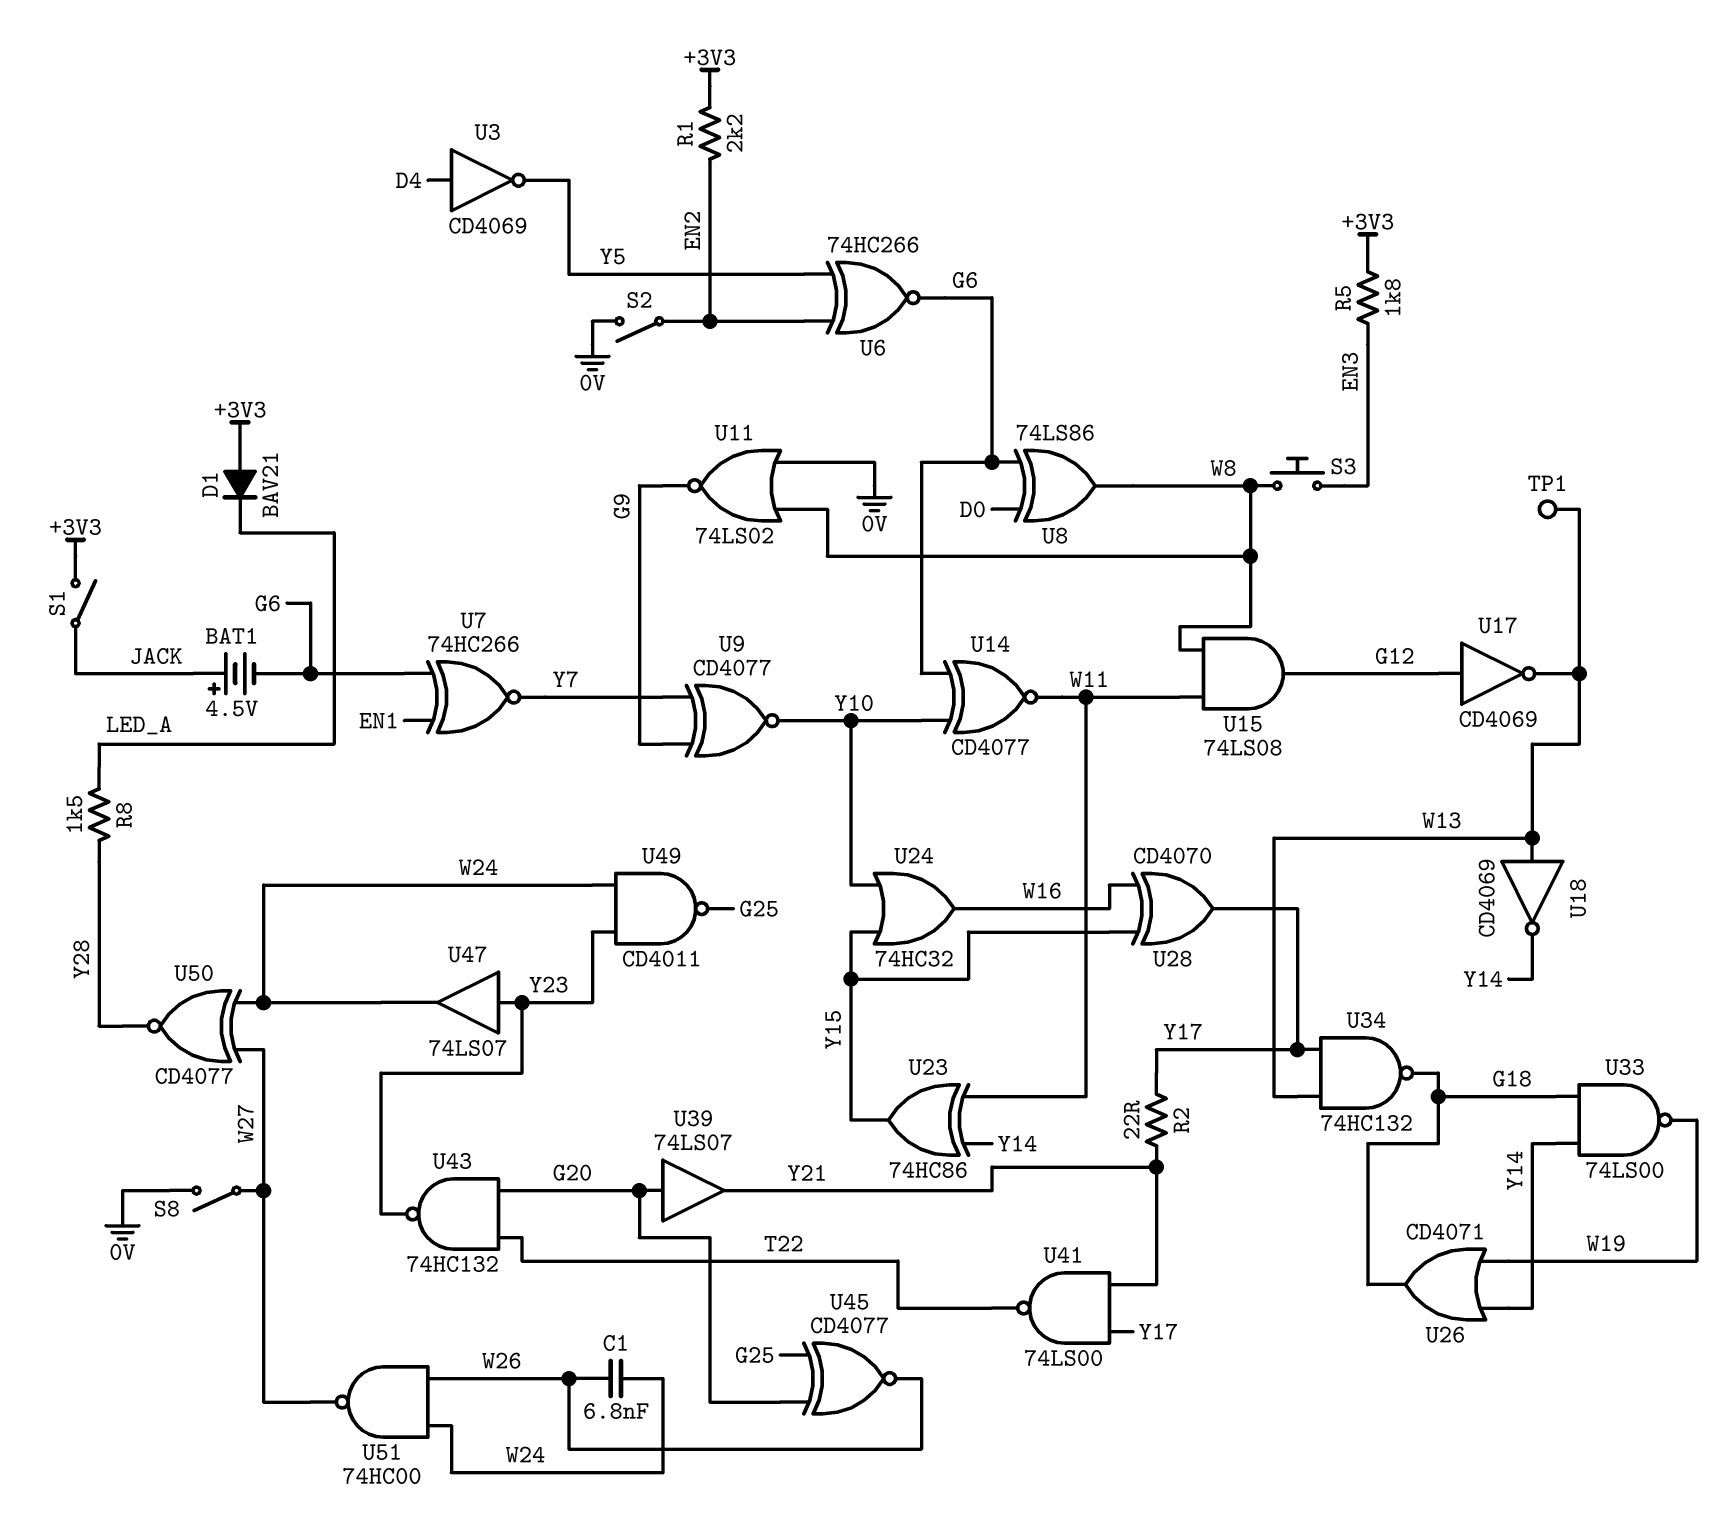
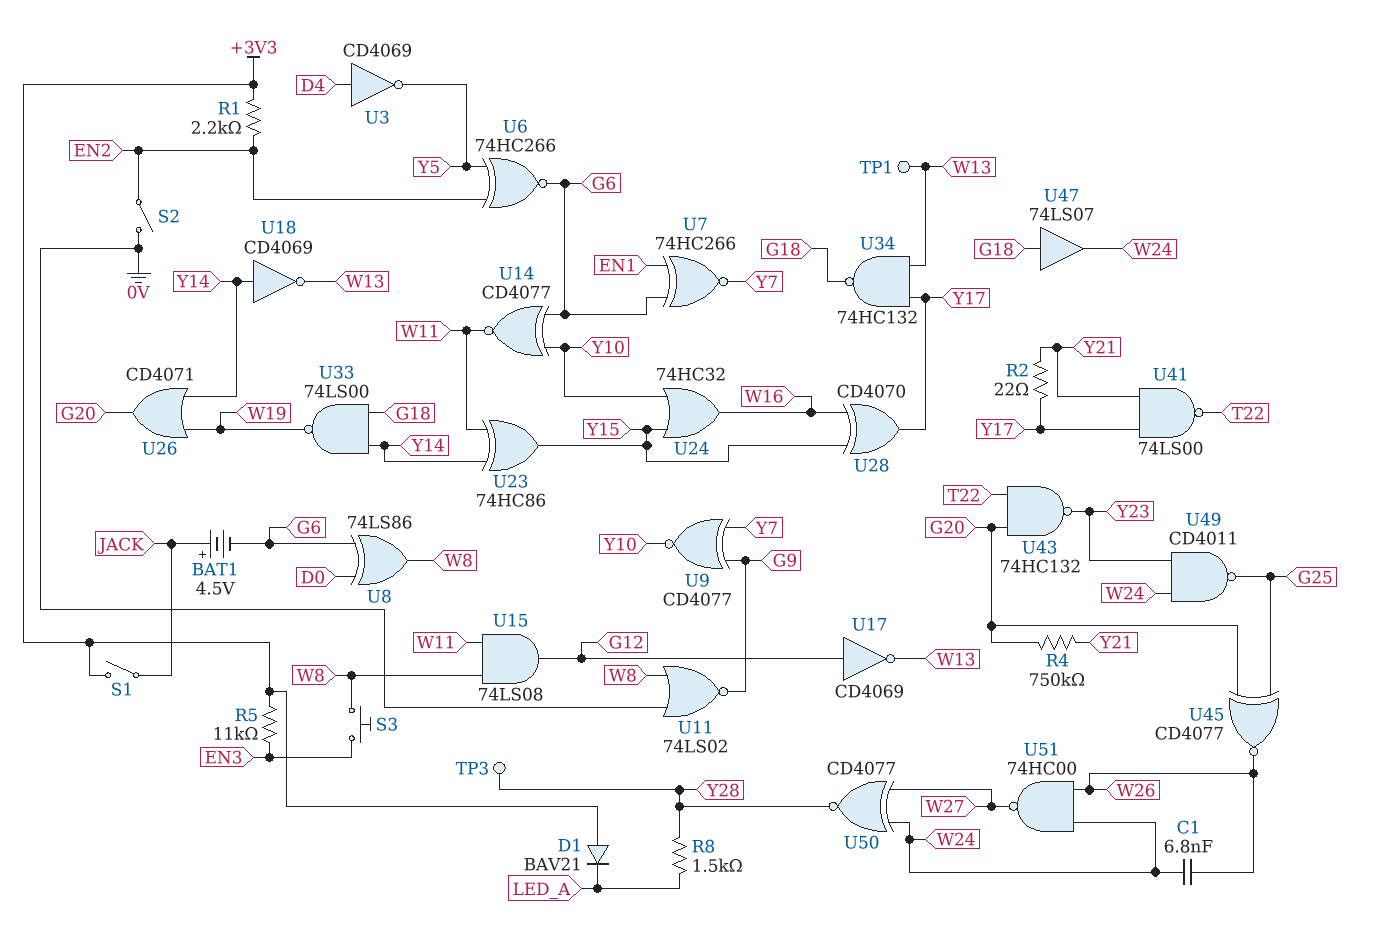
R4: none -> 750k (G20, Y21)
R5: 1.8k (+3V3, EN3) -> 11k (+3V3, EN3)
S8: switch (0V, W27) -> none
TP3: none -> test point (Y28)
U18: NOT CD4069 (in W13, out Y14) -> NOT CD4069 (in Y14, out W13)
U26: OR CD4071 (in W19, in Y14, out G18) -> OR CD4071 (in W19, in Y14, out G20)
U39: buffer 74LS07 (in G20, out Y21) -> none
U47: buffer 74LS07 (in Y23, out W24) -> buffer 74LS07 (in G18, out W24)

